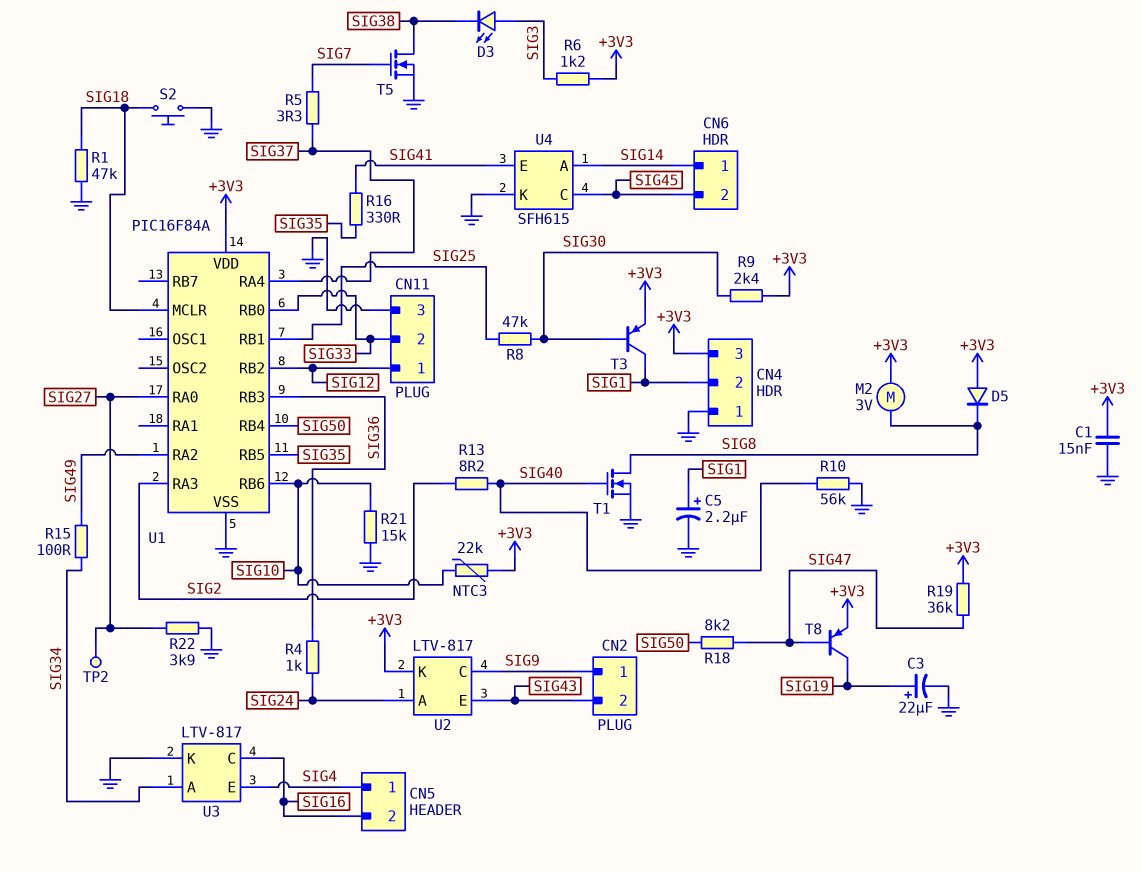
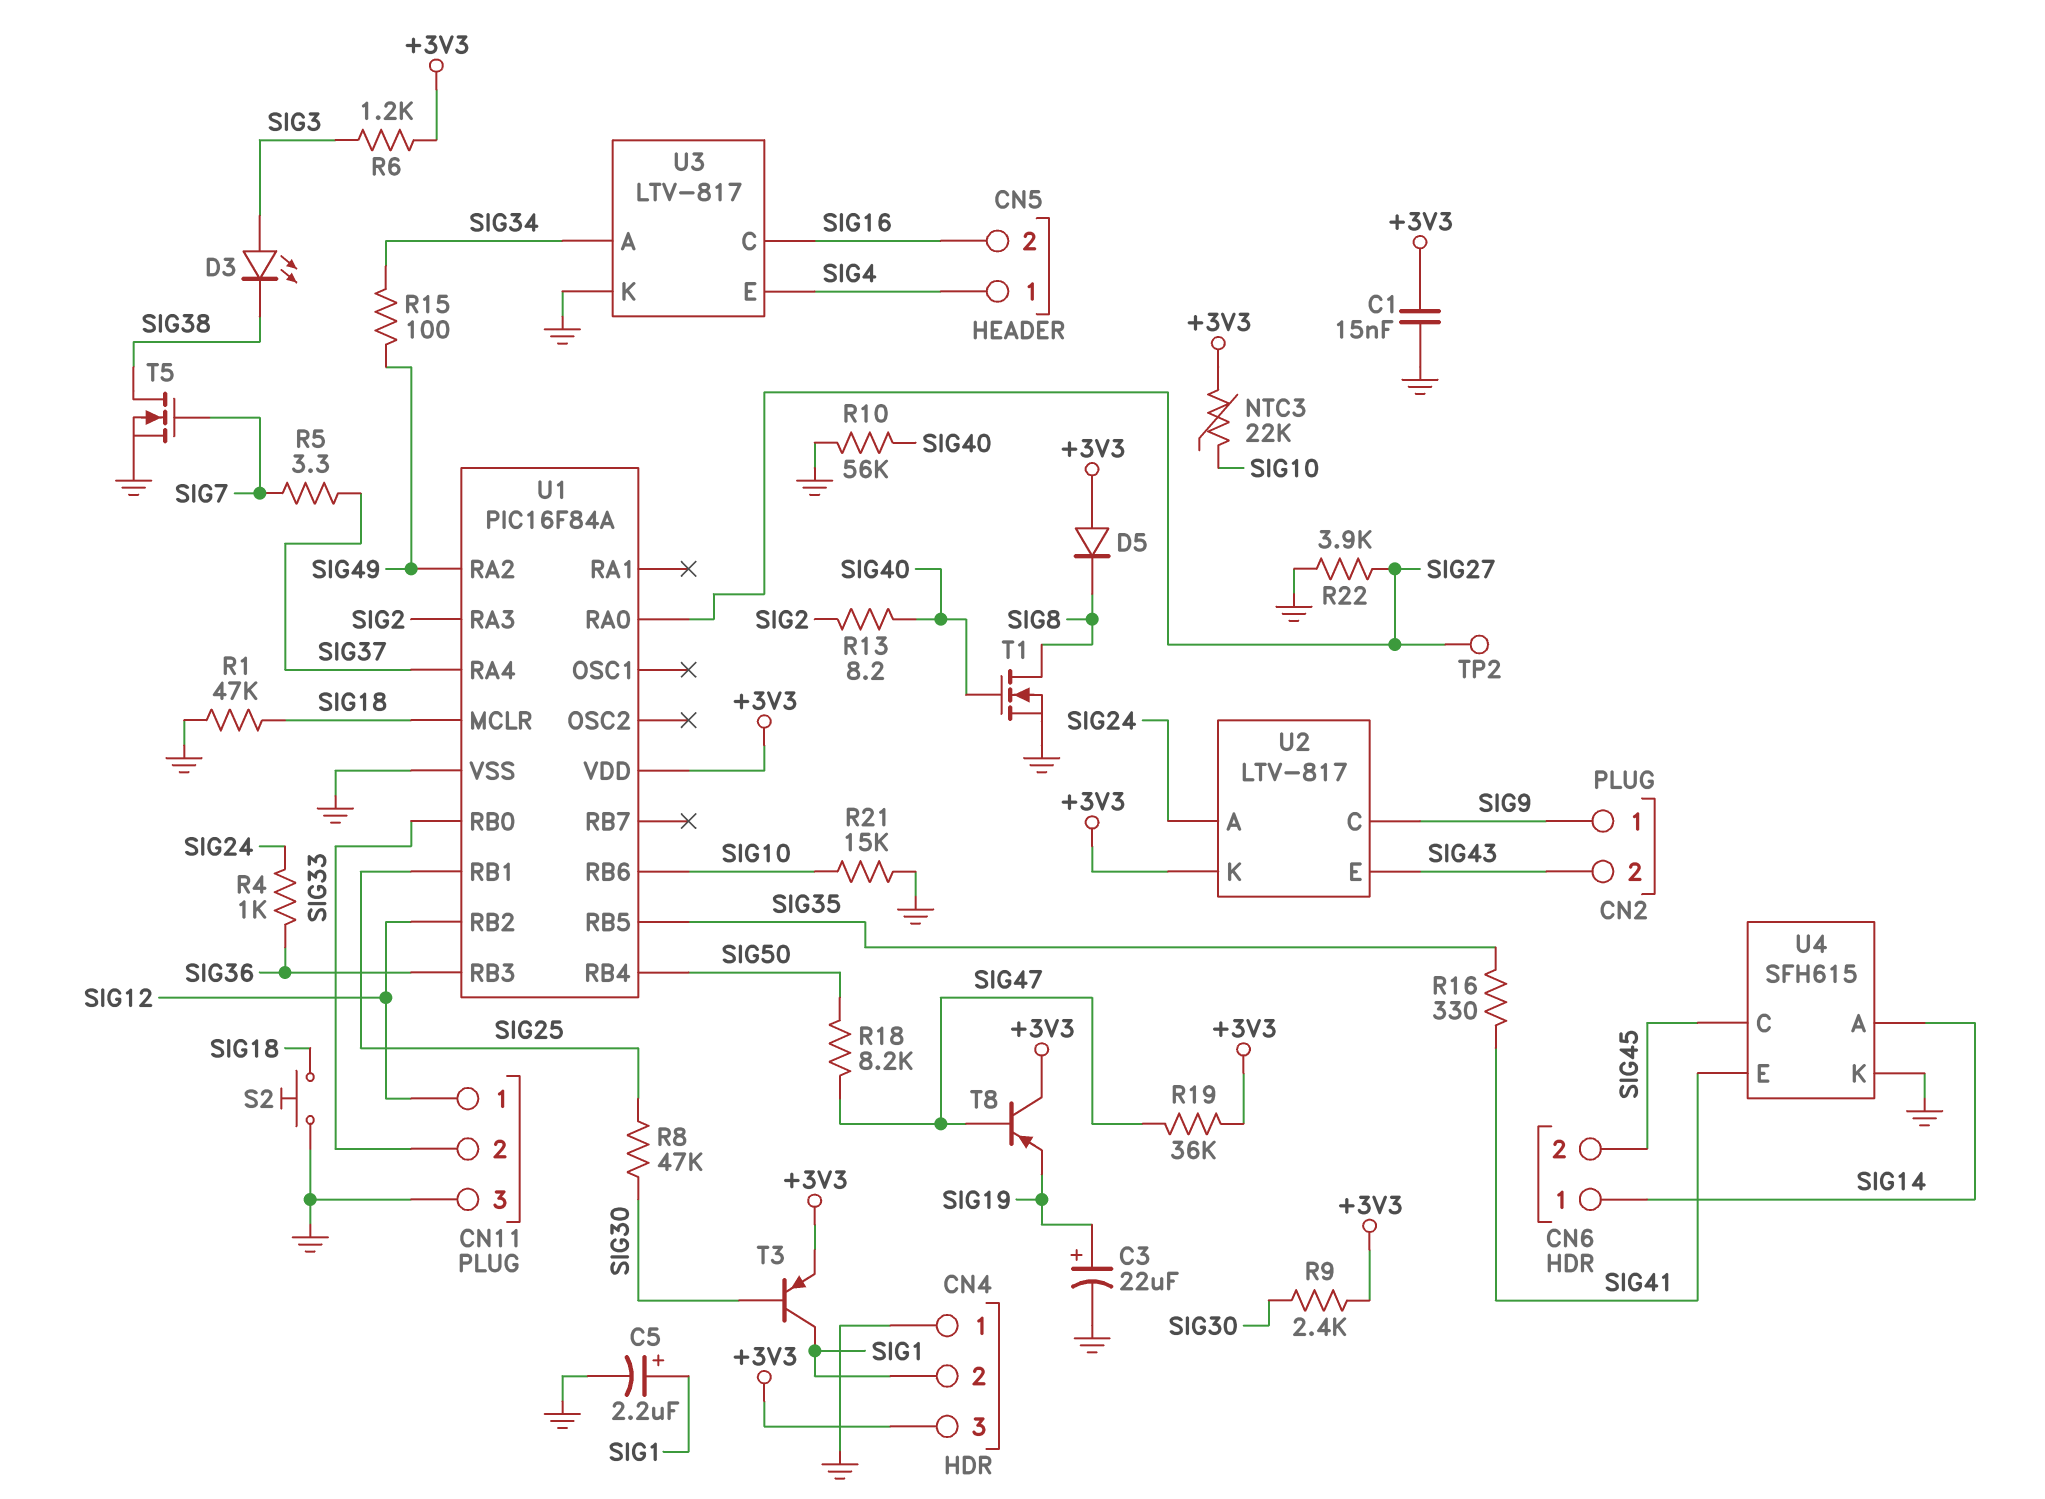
M2: motor 3V (+3V3, SIG8) -> none
T8: PNP (B SIG47, C SIG19, E +3V3) -> PNP (B SIG47, C +3V3, E SIG19)

